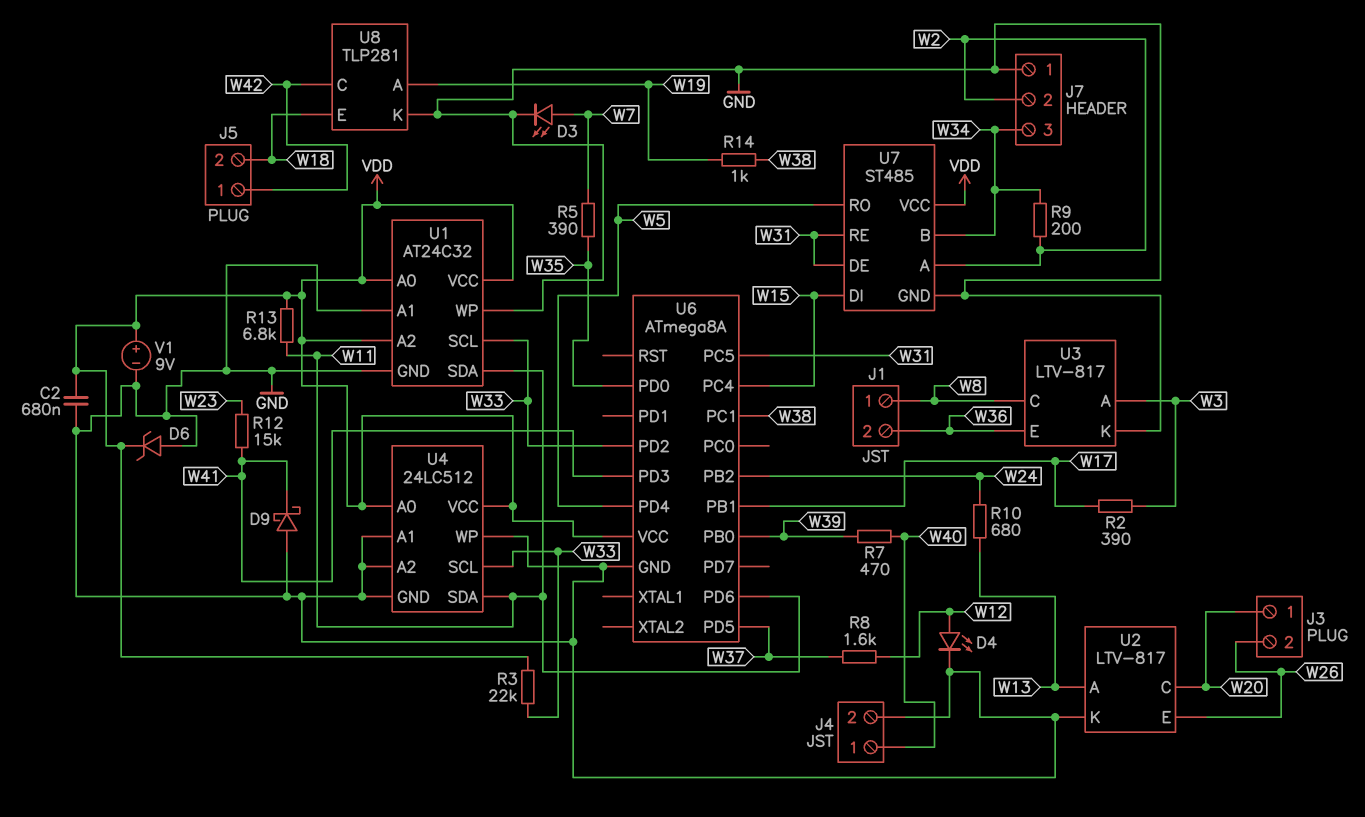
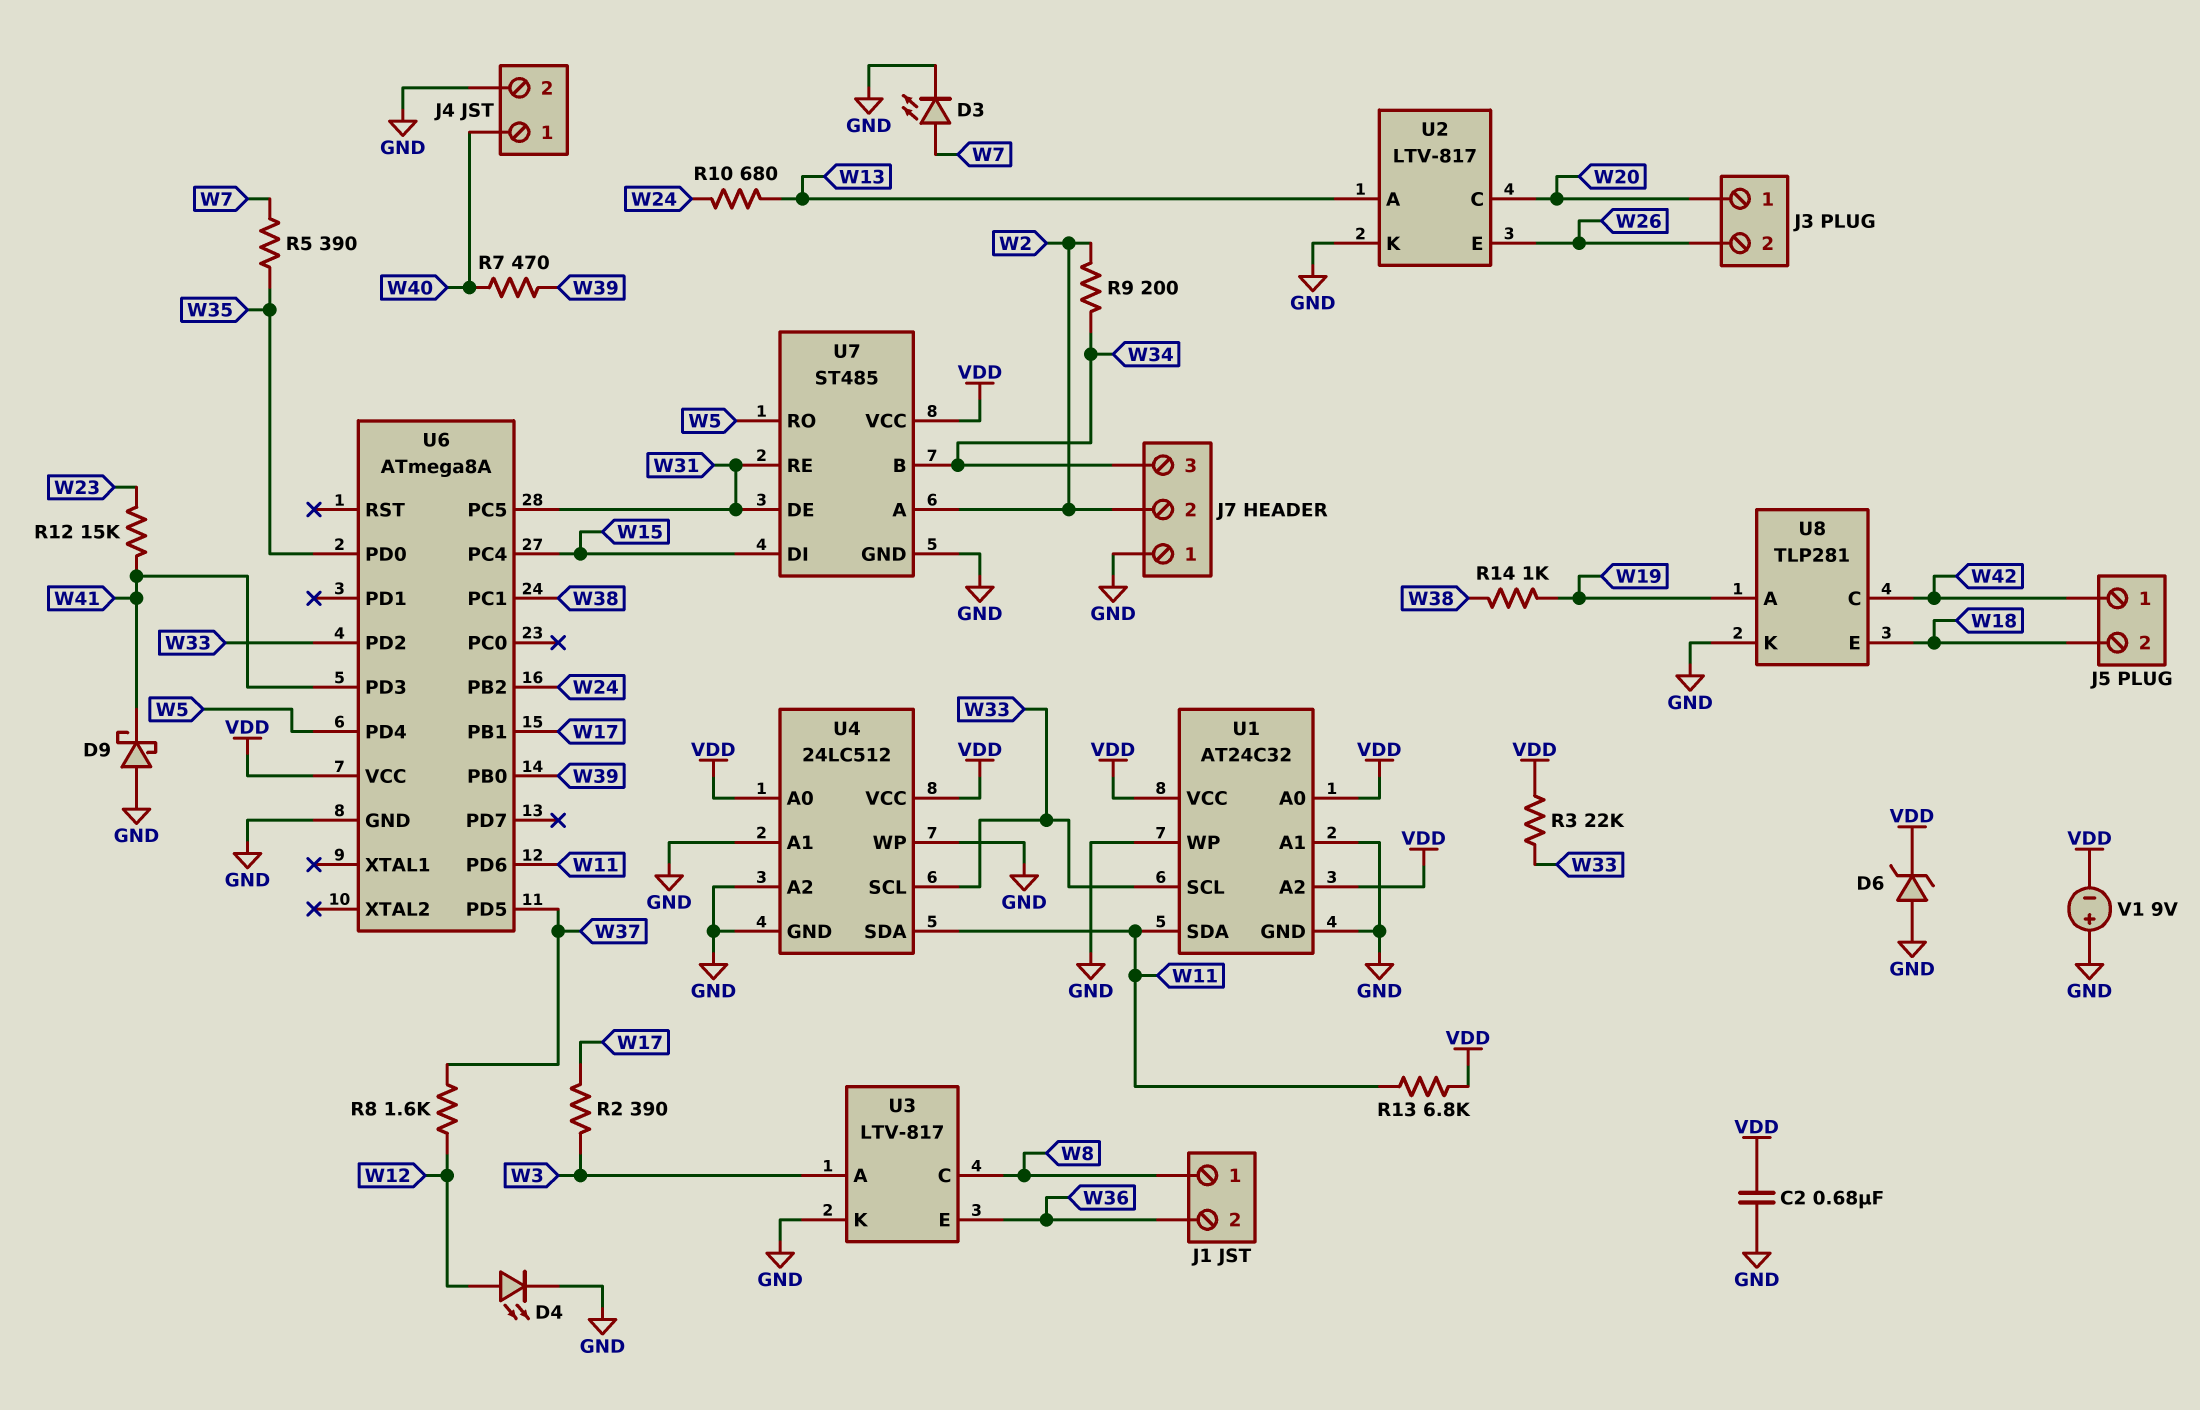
V1: 9V (plus VDD, minus GND) -> 9V (plus GND, minus VDD)

